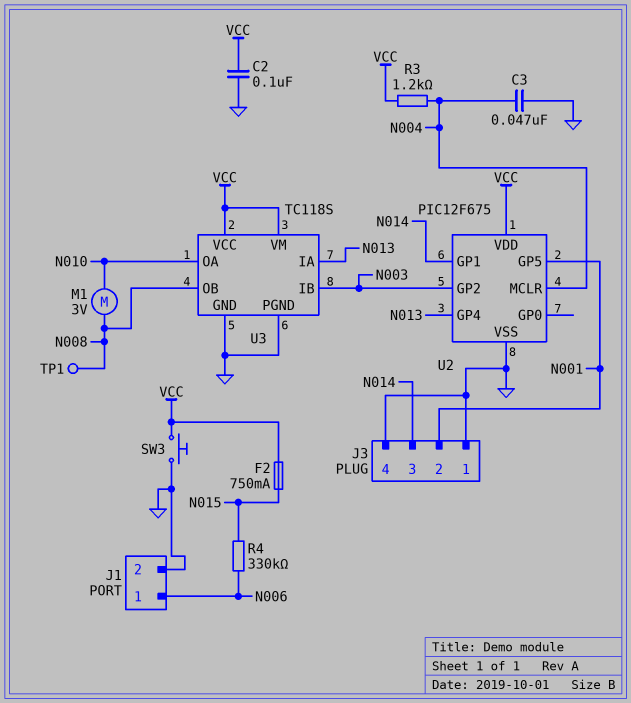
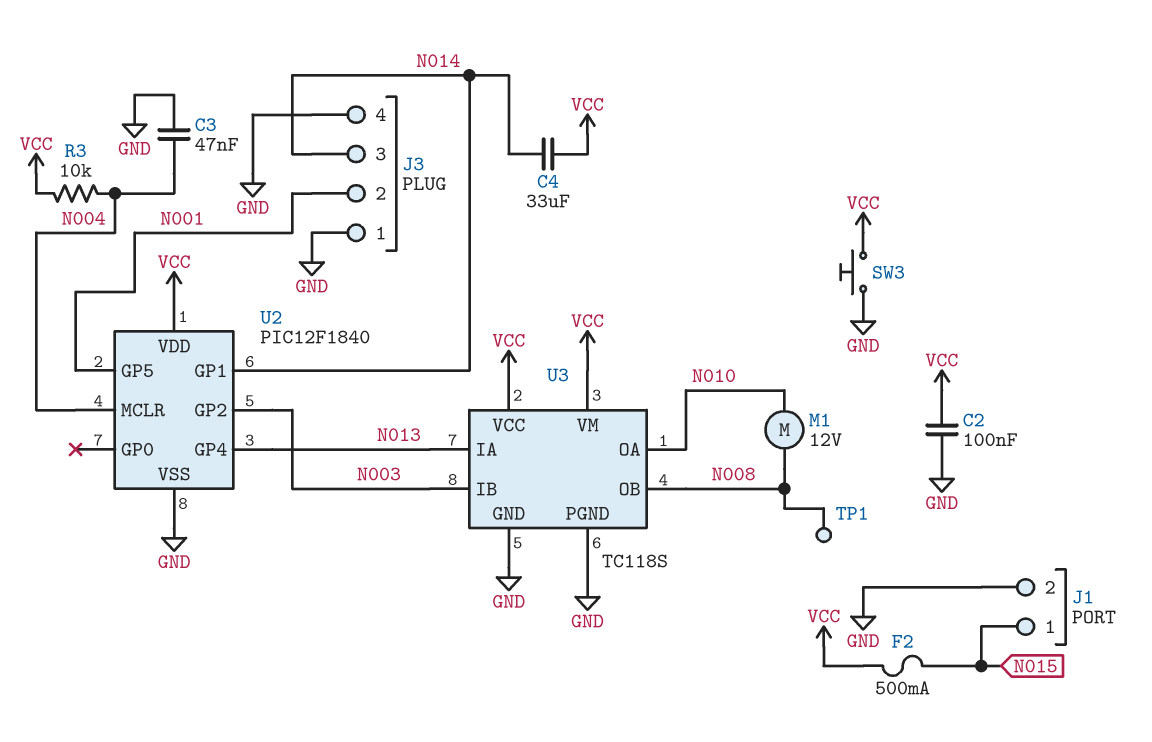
C4: none -> 33uF (N014, VCC)
F2: 750mA (N015, VCC) -> 500mA (N015, VCC)
J1 pin 1: N006 -> N015
M1: motor 3V (N008, N010) -> motor 12V (N008, N010)
R3: 1.2k (N004, VCC) -> 10k (N004, VCC)
R4: 330k (N006, N015) -> none
U2: PIC12F675 -> PIC12F1840

